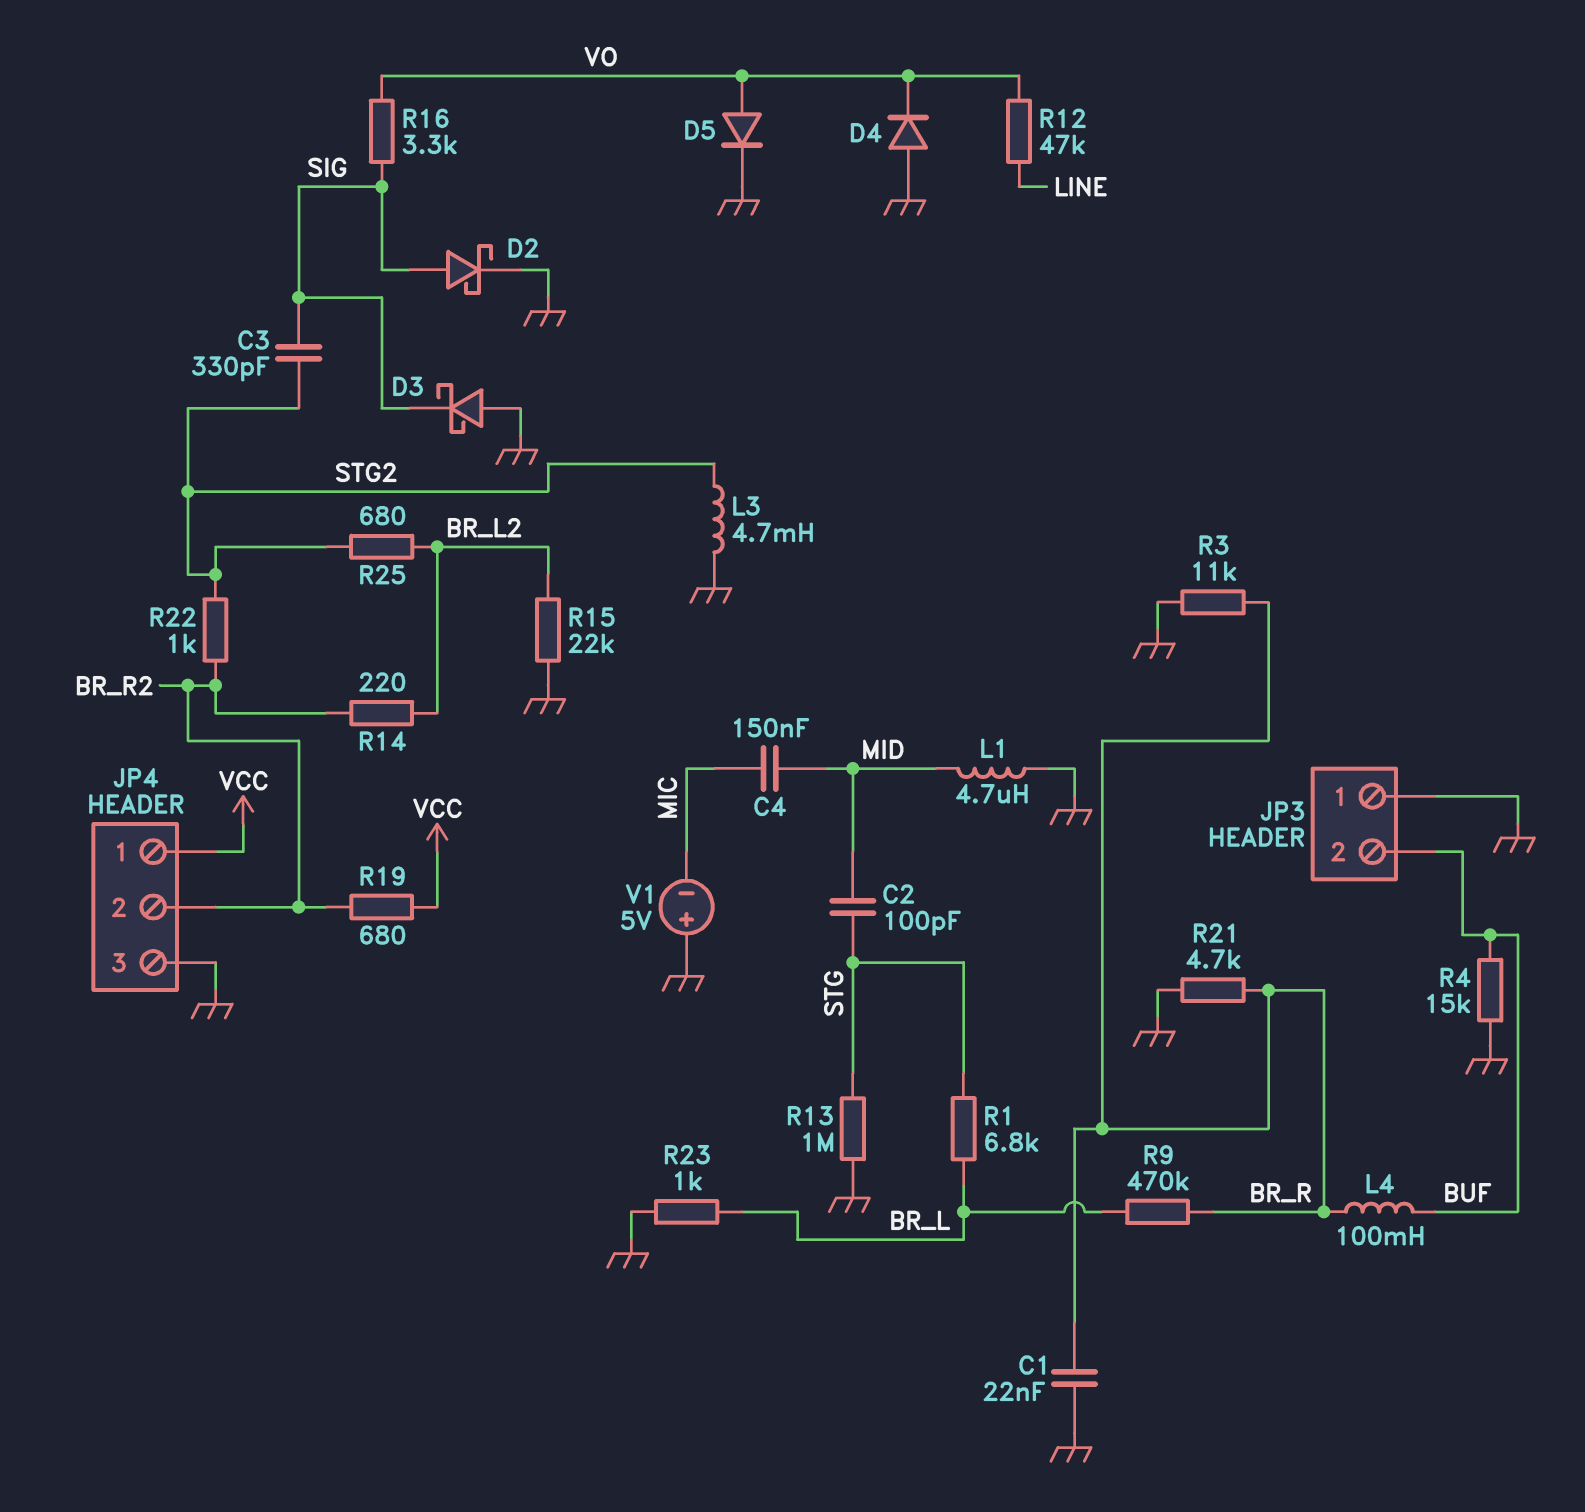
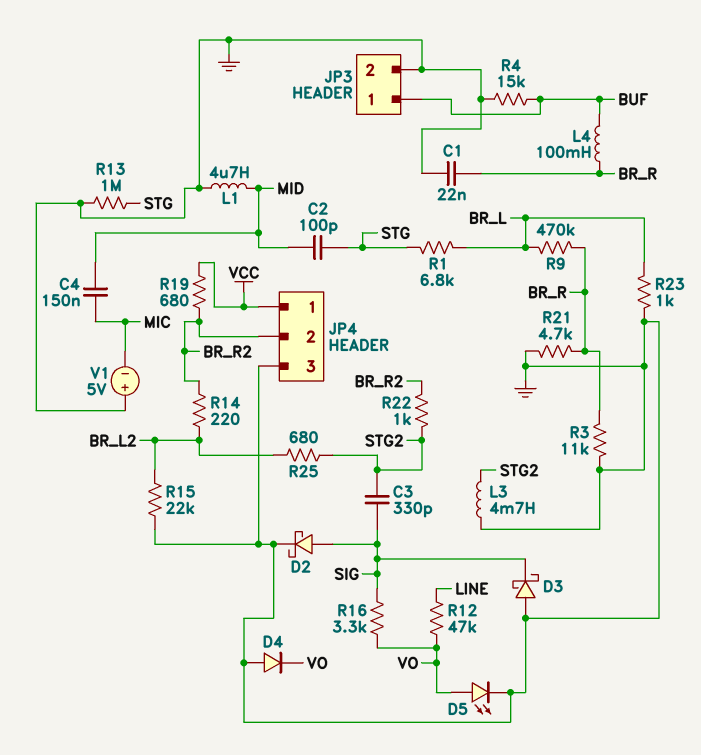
D5: diode (A VO, K GND) -> LED (A VO, K GND)
JP3 pin 1: GND -> BUF
JP3 pin 2: BUF -> GND

